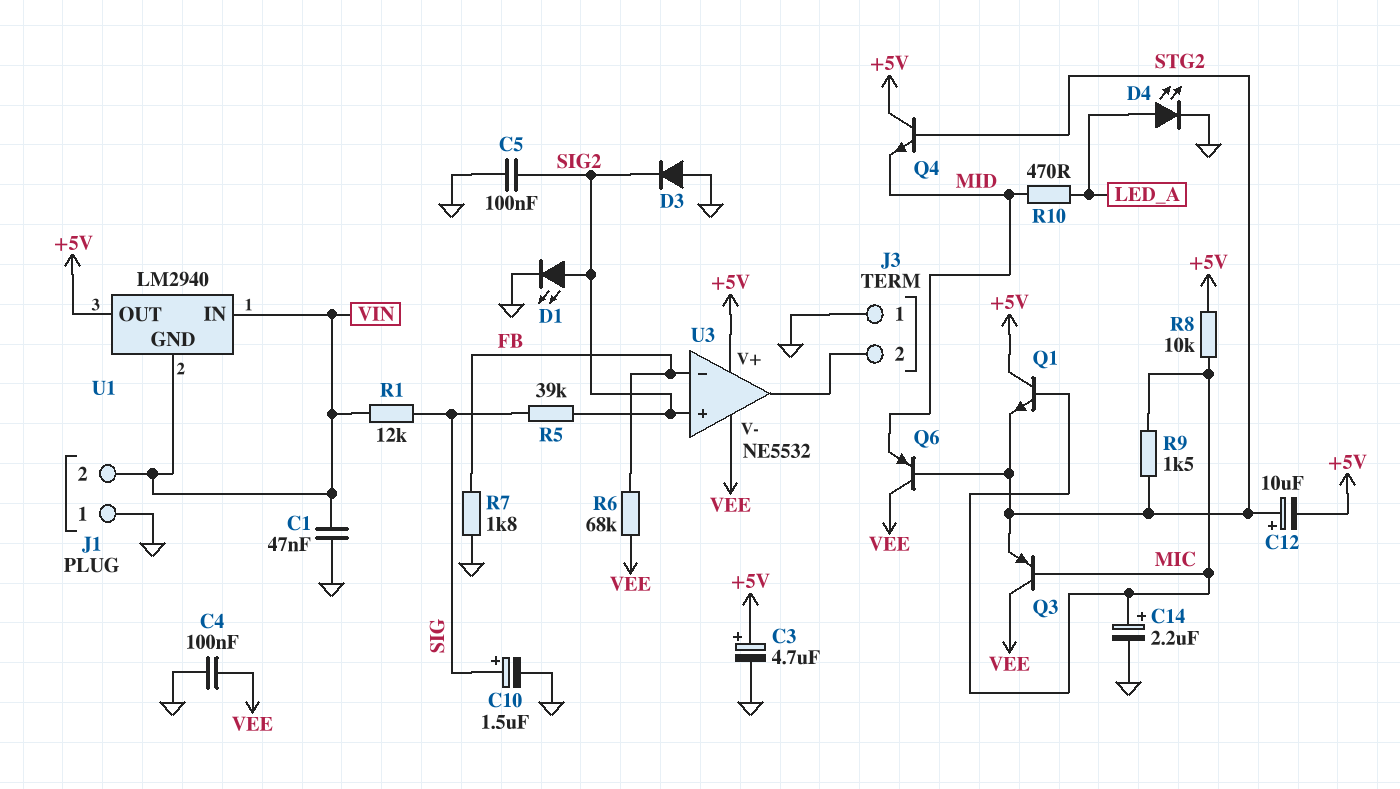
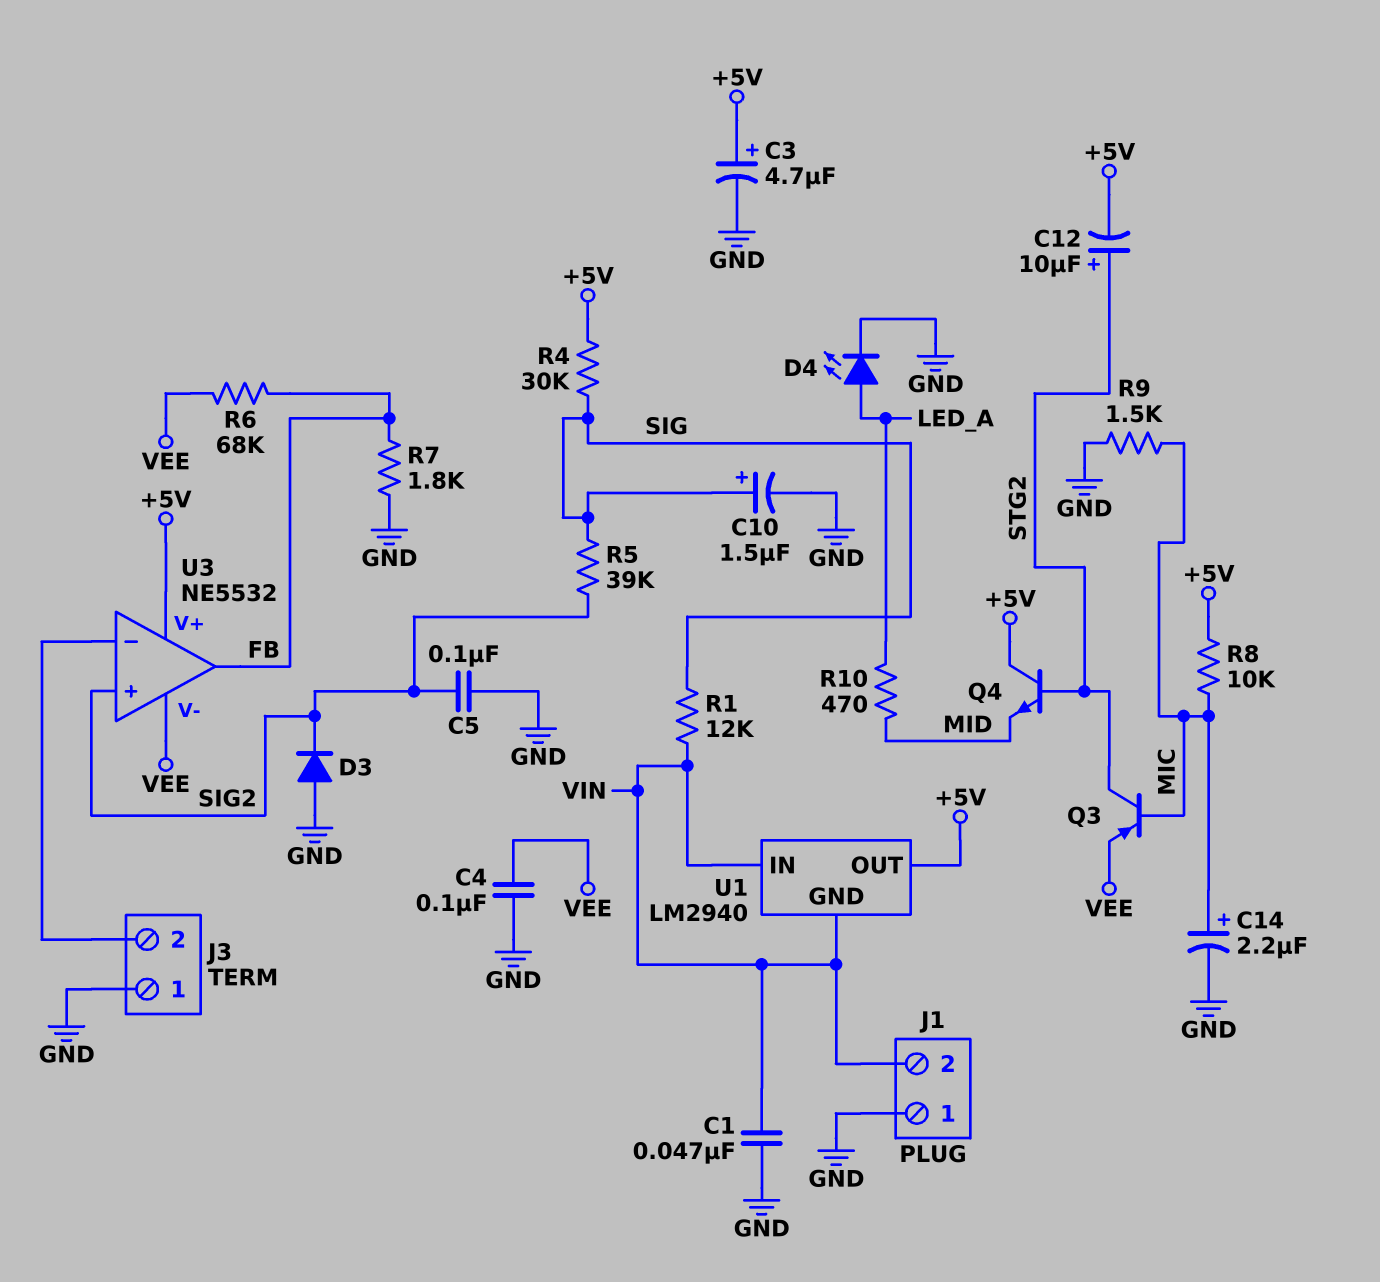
D1: LED (A SIG2, K GND) -> none
Q1: NPN (B MIC, C +5V, E STG2) -> none
Q3: PNP (B MIC, C VEE, E STG2) -> PNP (B MIC, C STG2, E VEE)
Q6: PNP (B STG2, C VEE, E MID) -> none
R4: none -> 30k (+5V, SIG)
R9: 1.5k (MIC, STG2) -> 1.5k (GND, MIC)
U3 pin in-: FB -> J3/2
U3 pin out: J3/2 -> FB

